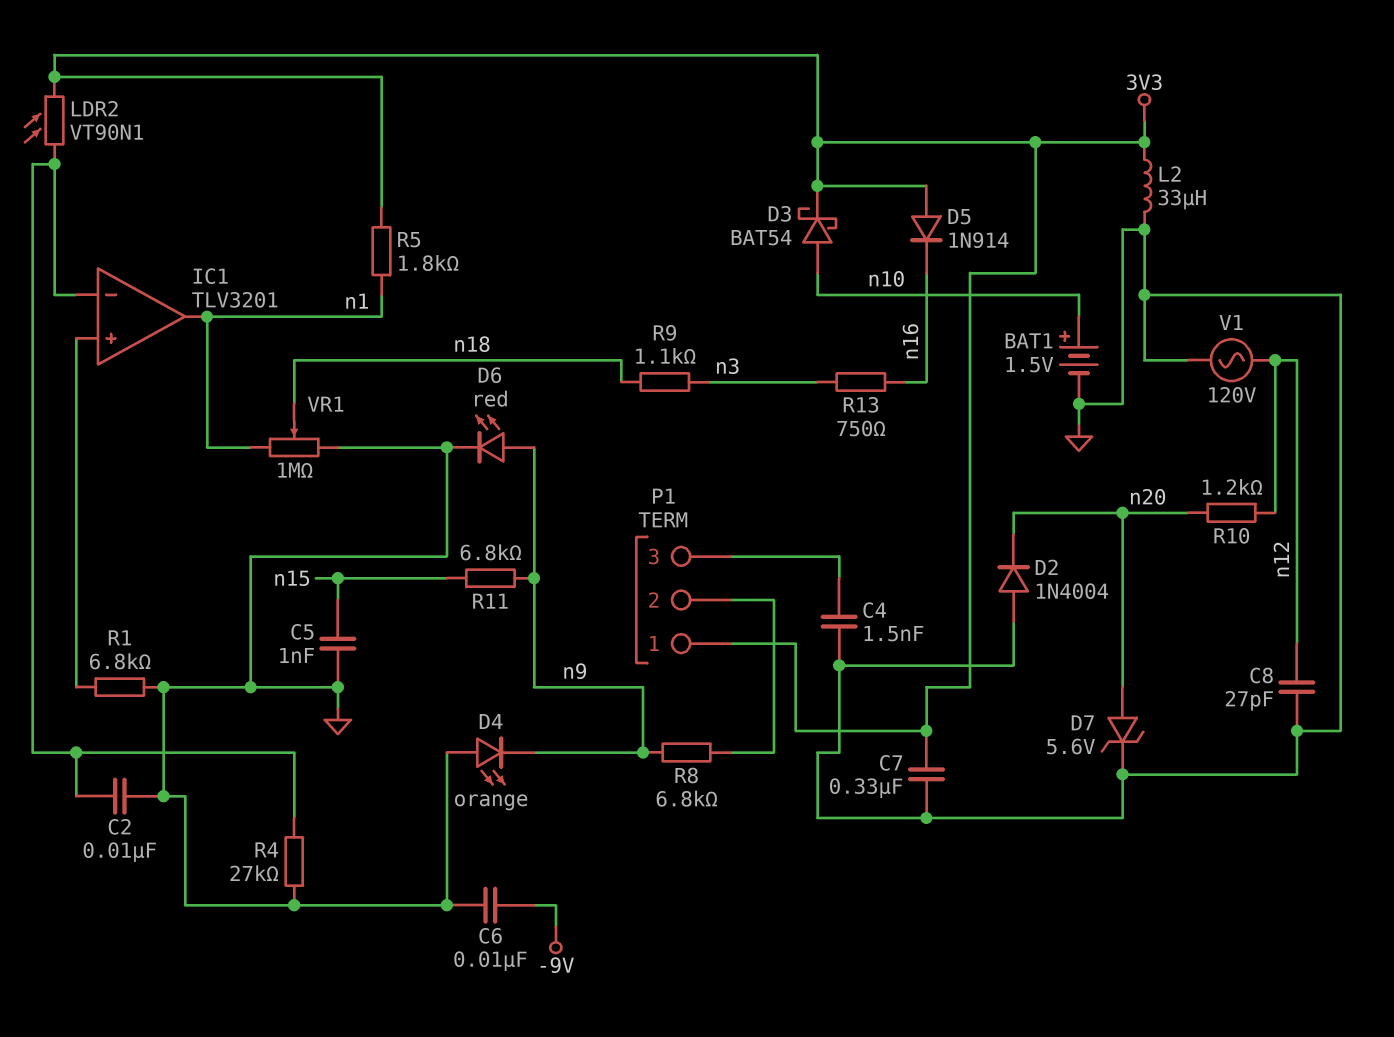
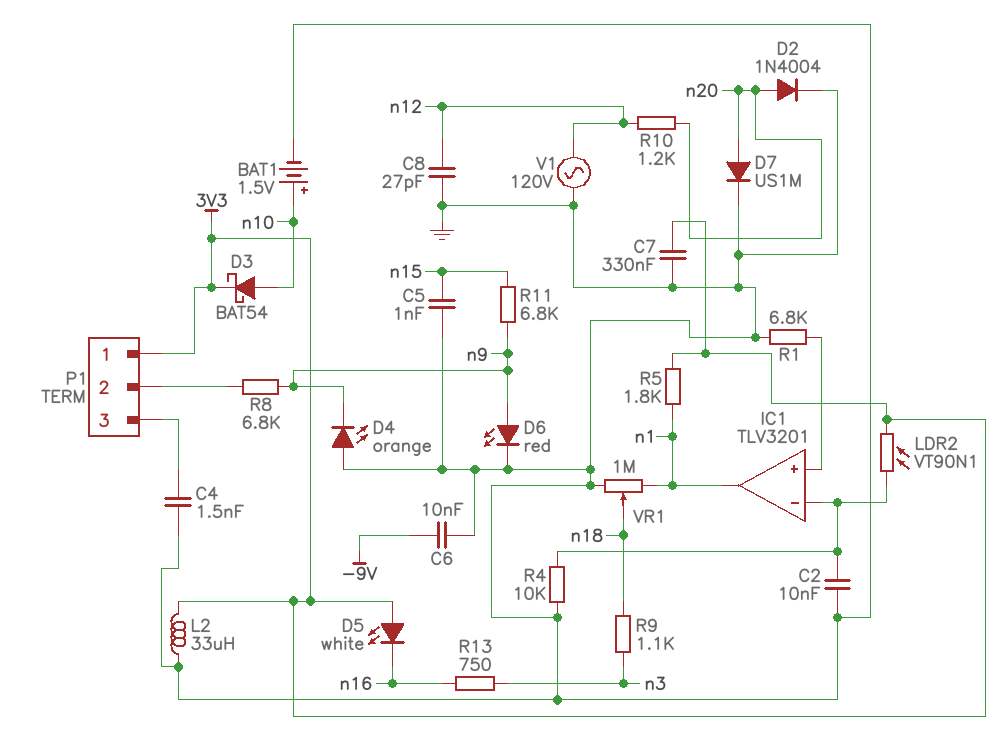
D2: diode 1N4004 (A GND, K n20) -> diode 1N4004 (A n20, K GND)
D5: diode 1N914 (A 3V3, K n16) -> LED white (A 3V3, K n16)
D7: zener 5.6V (A n20, K GND) -> diode US1M (A n20, K GND)
R4: 27k (GND, IC1/in-) -> 10k (GND, IC1/in-)

